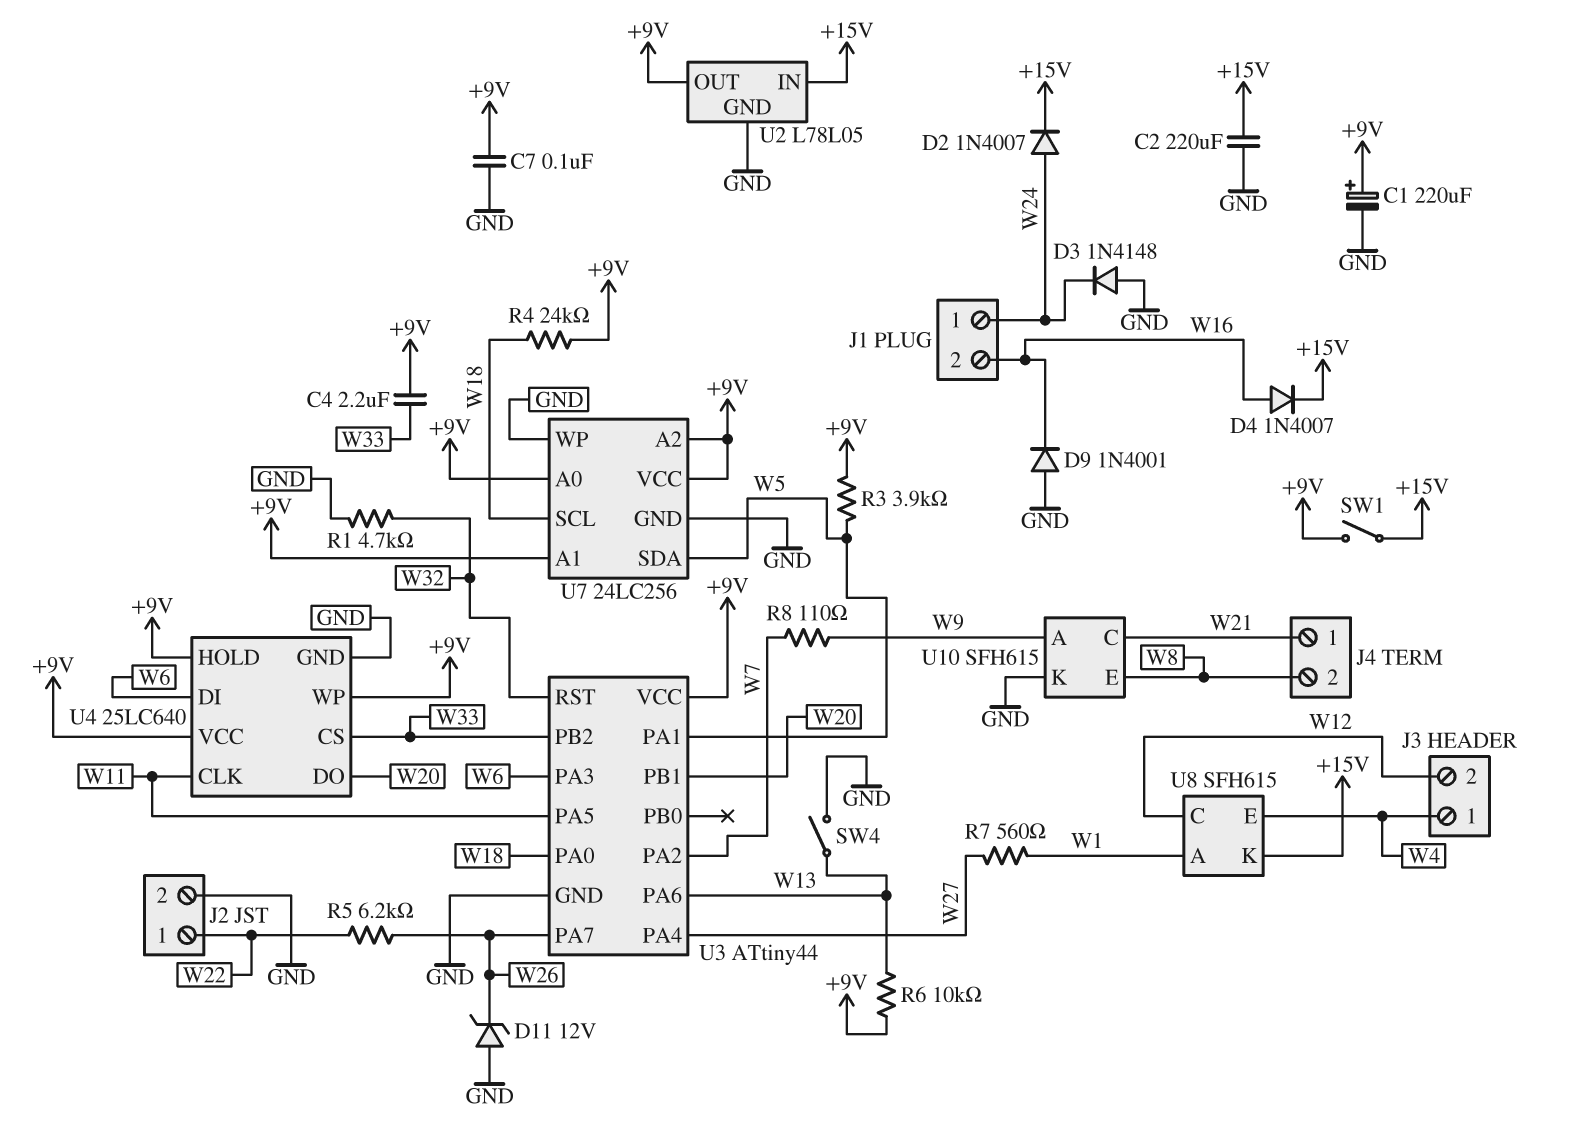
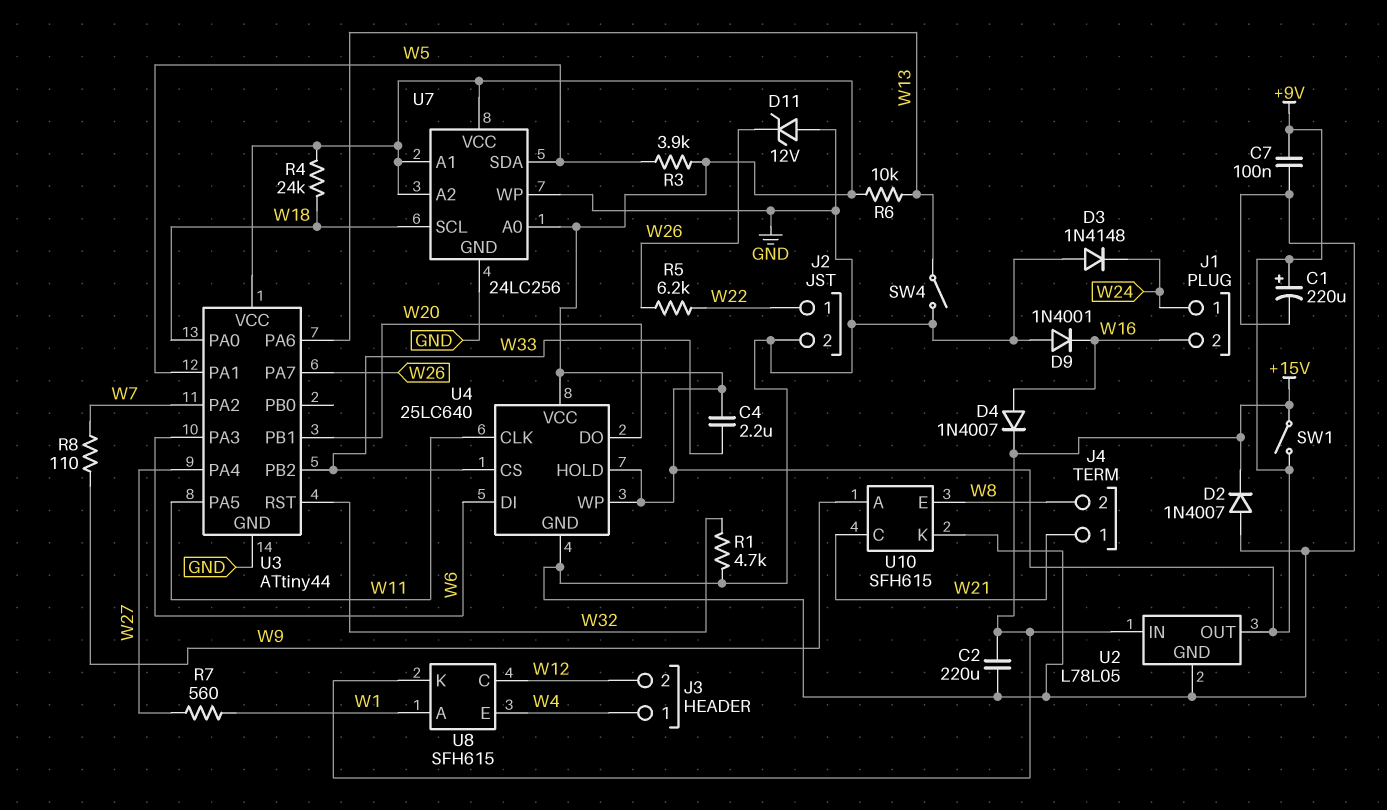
D2: diode 1N4007 (A W24, K +15V) -> diode 1N4007 (A GND, K +15V)

